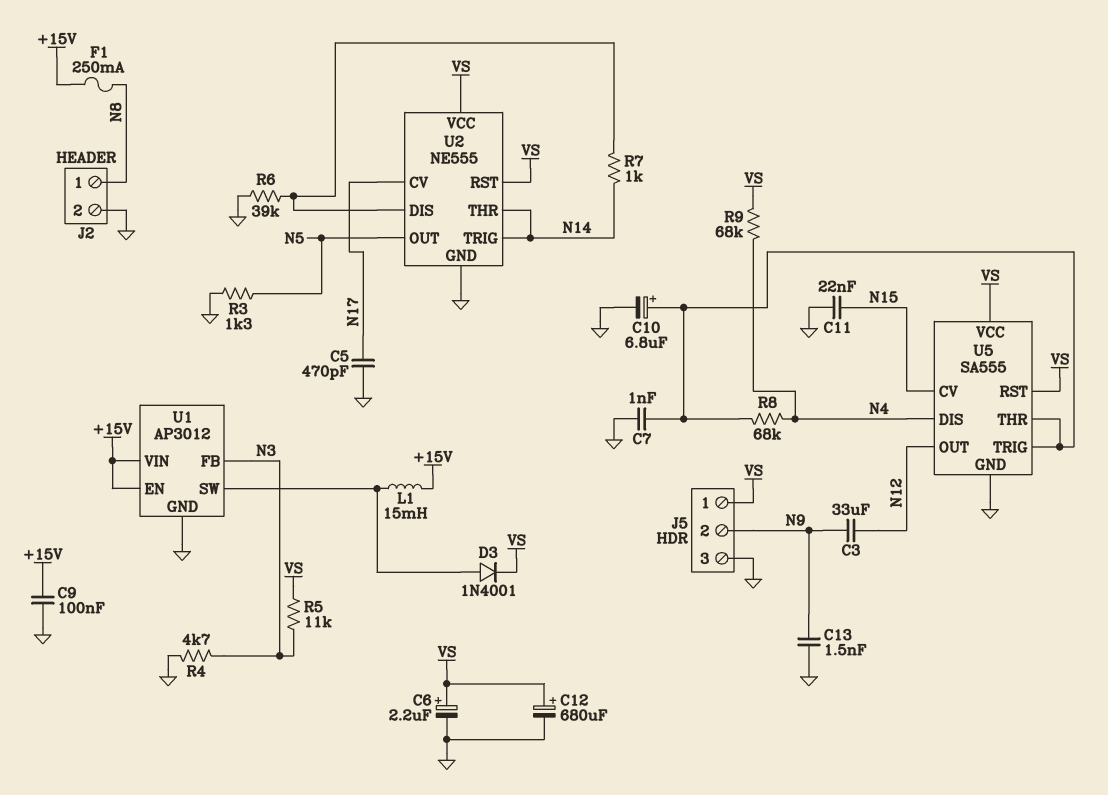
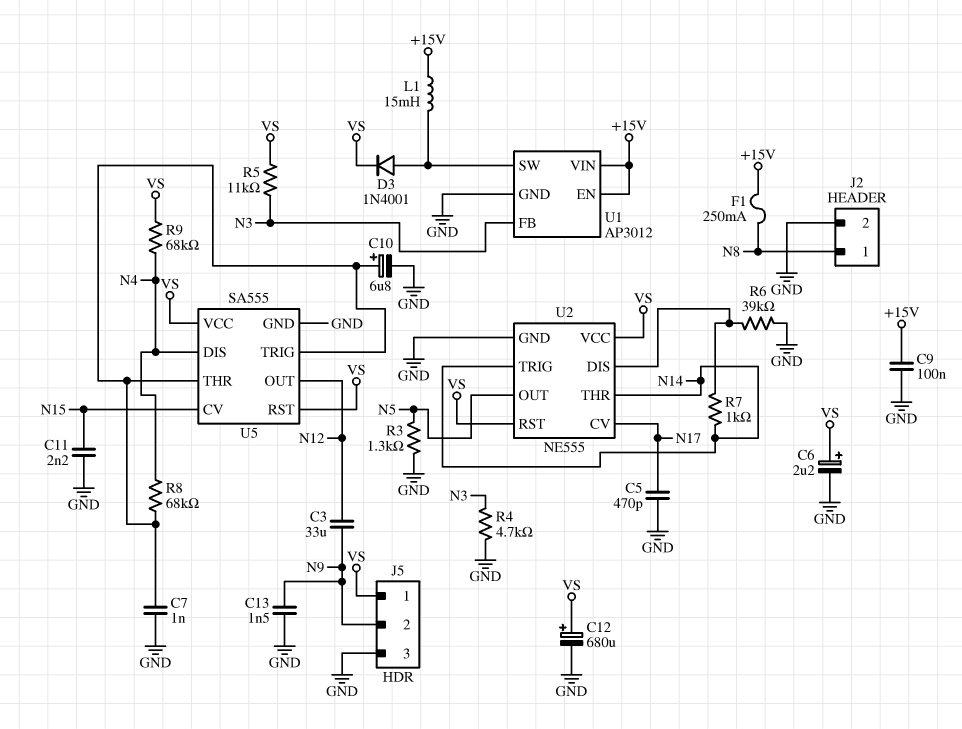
C11: 22nF (GND, N15) -> 2.2nF (GND, N15)

